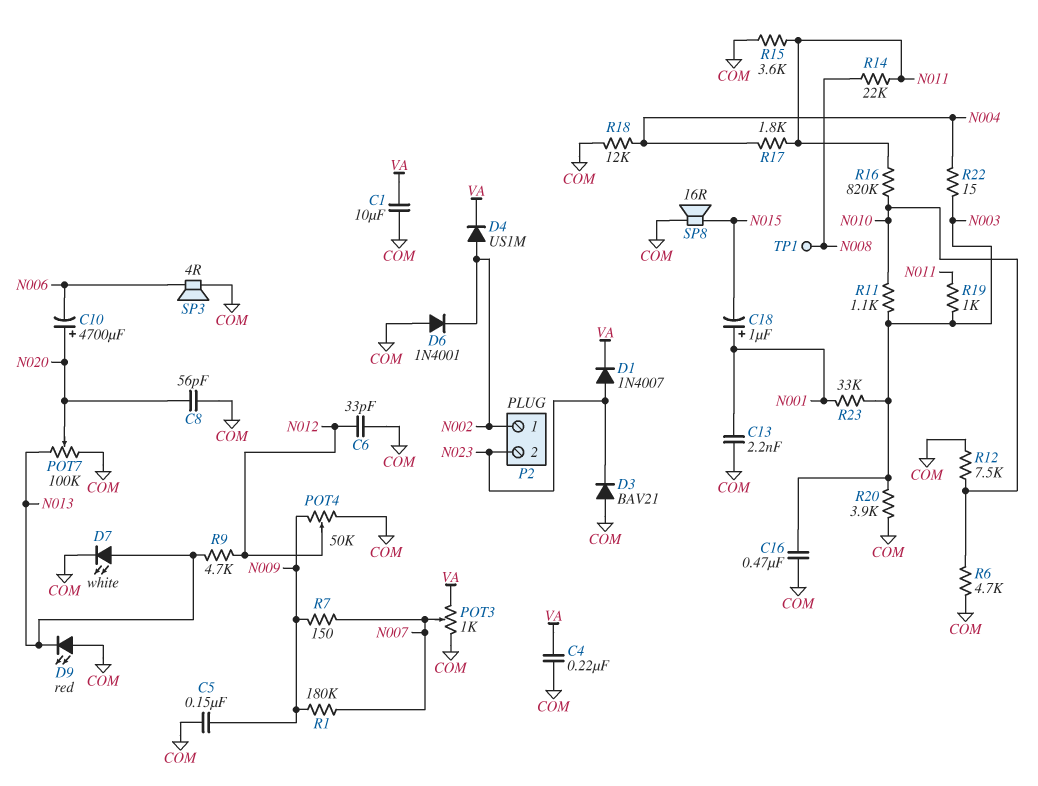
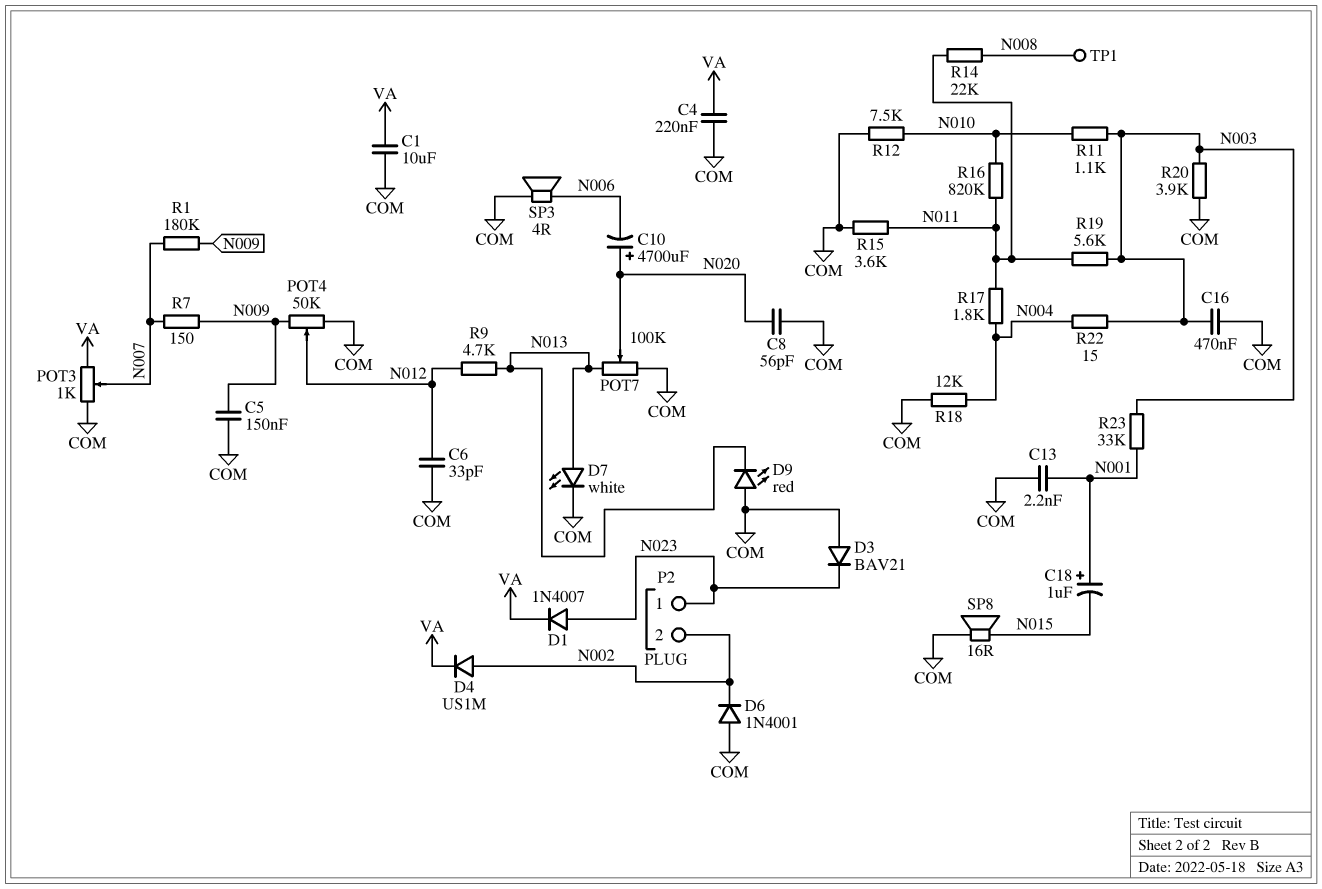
P2 pin 1: N002 -> N023
P2 pin 2: N023 -> N002
R6: 4.7k (COM, N010) -> none
R19: 1k (N003, N011) -> 5.6k (N003, N011)

